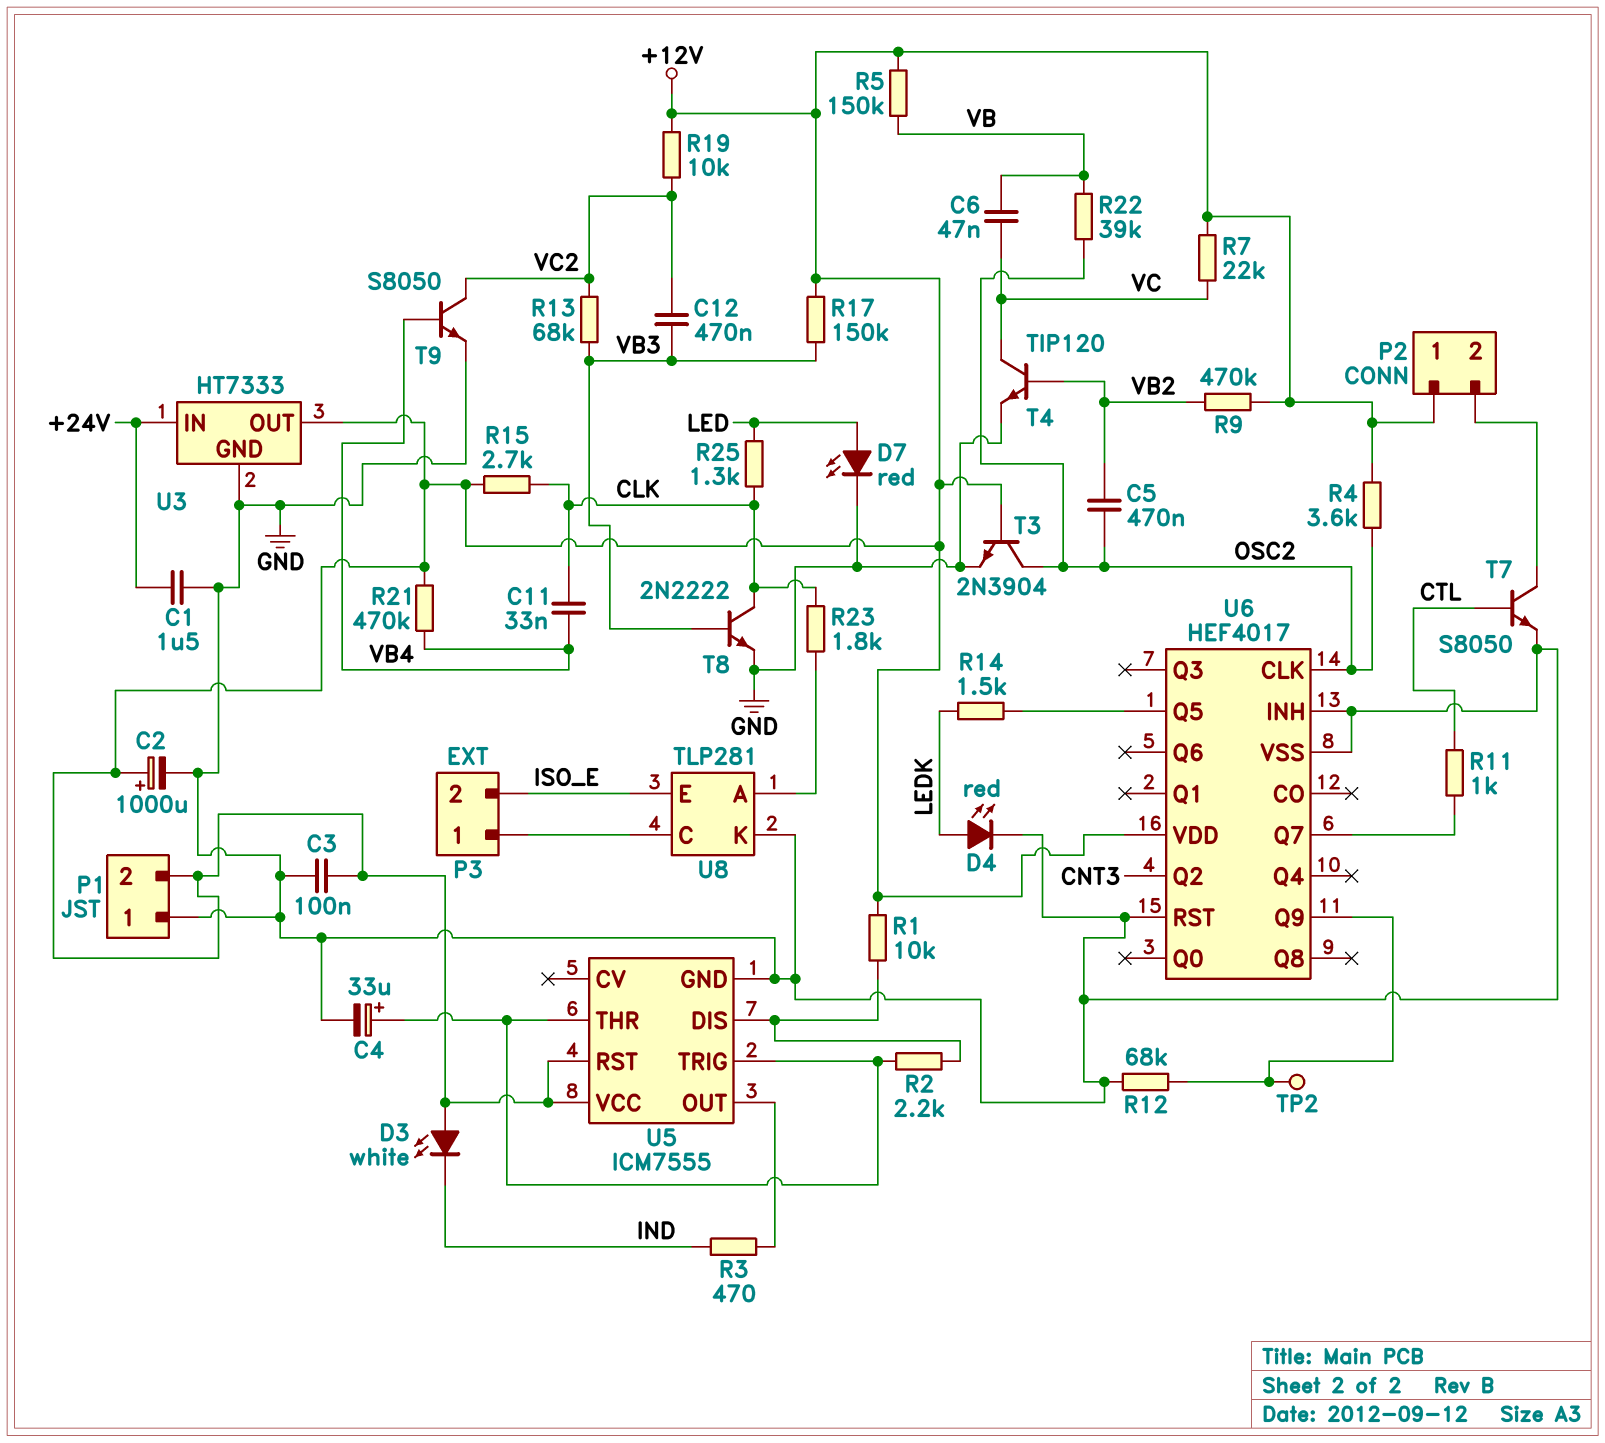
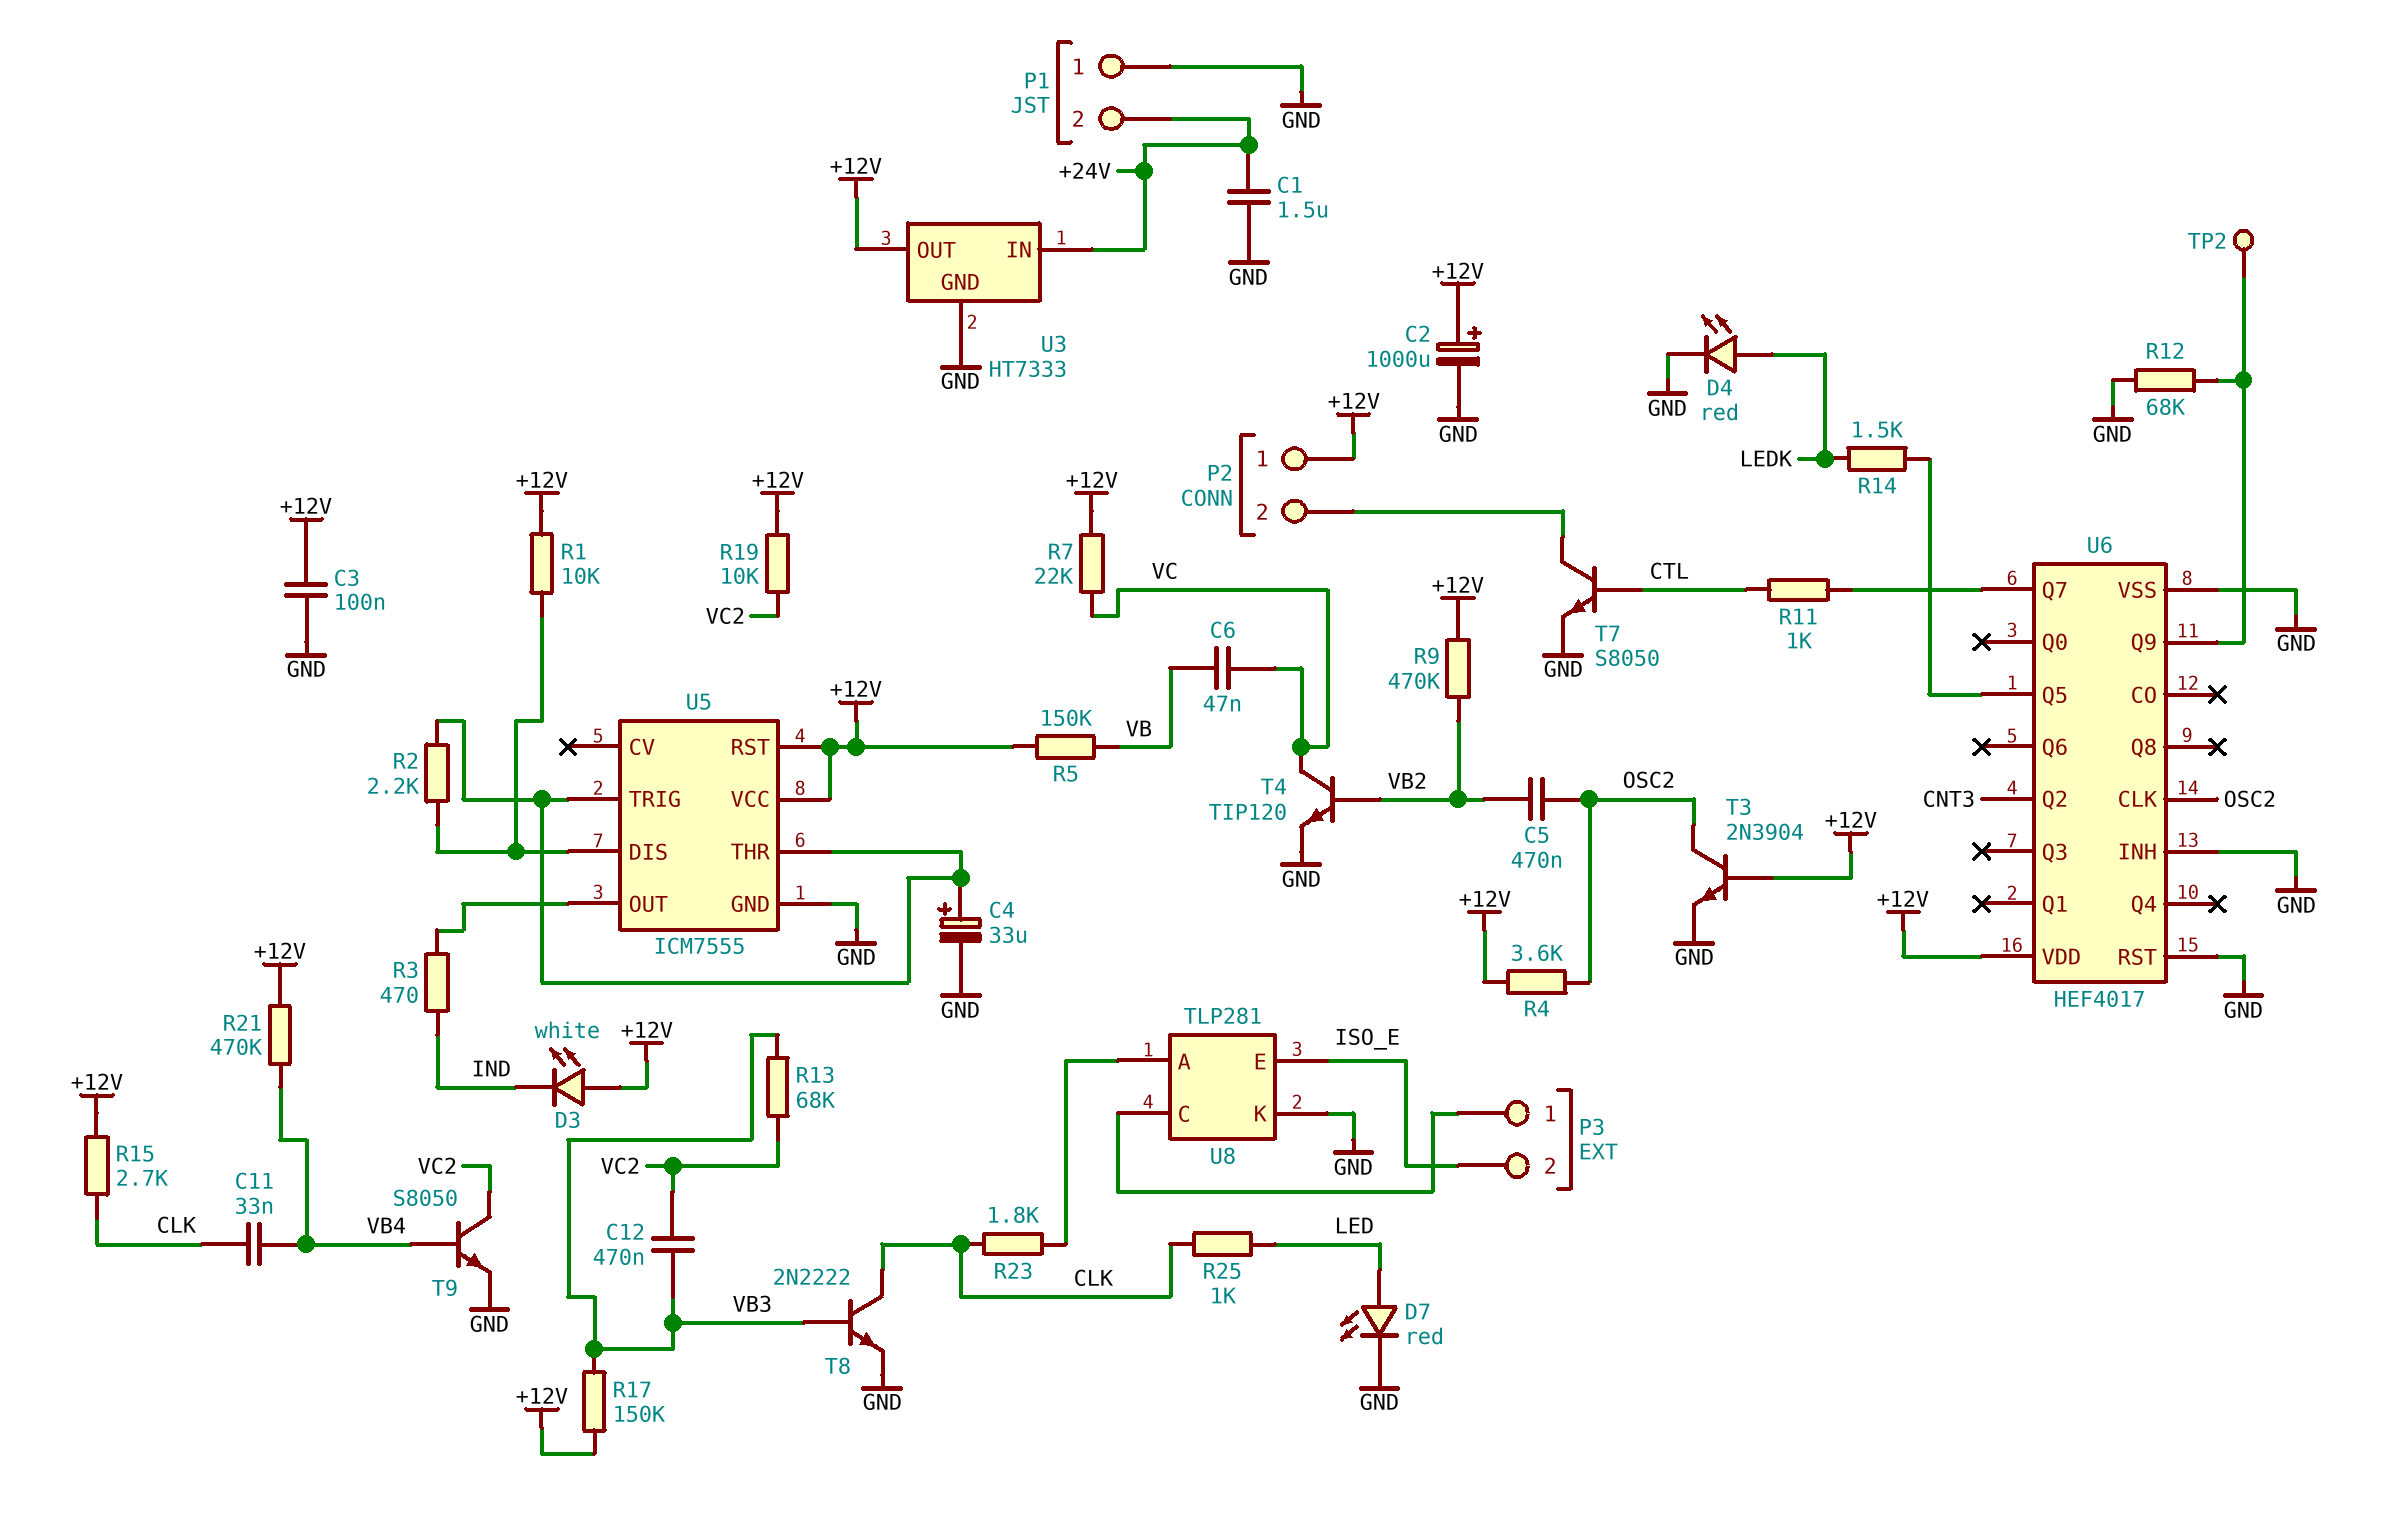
P1 pin 2: +12V -> +24V
R22: 39k (OSC2, VB) -> none
R25: 1.3k (CLK, LED) -> 1k (CLK, LED)

